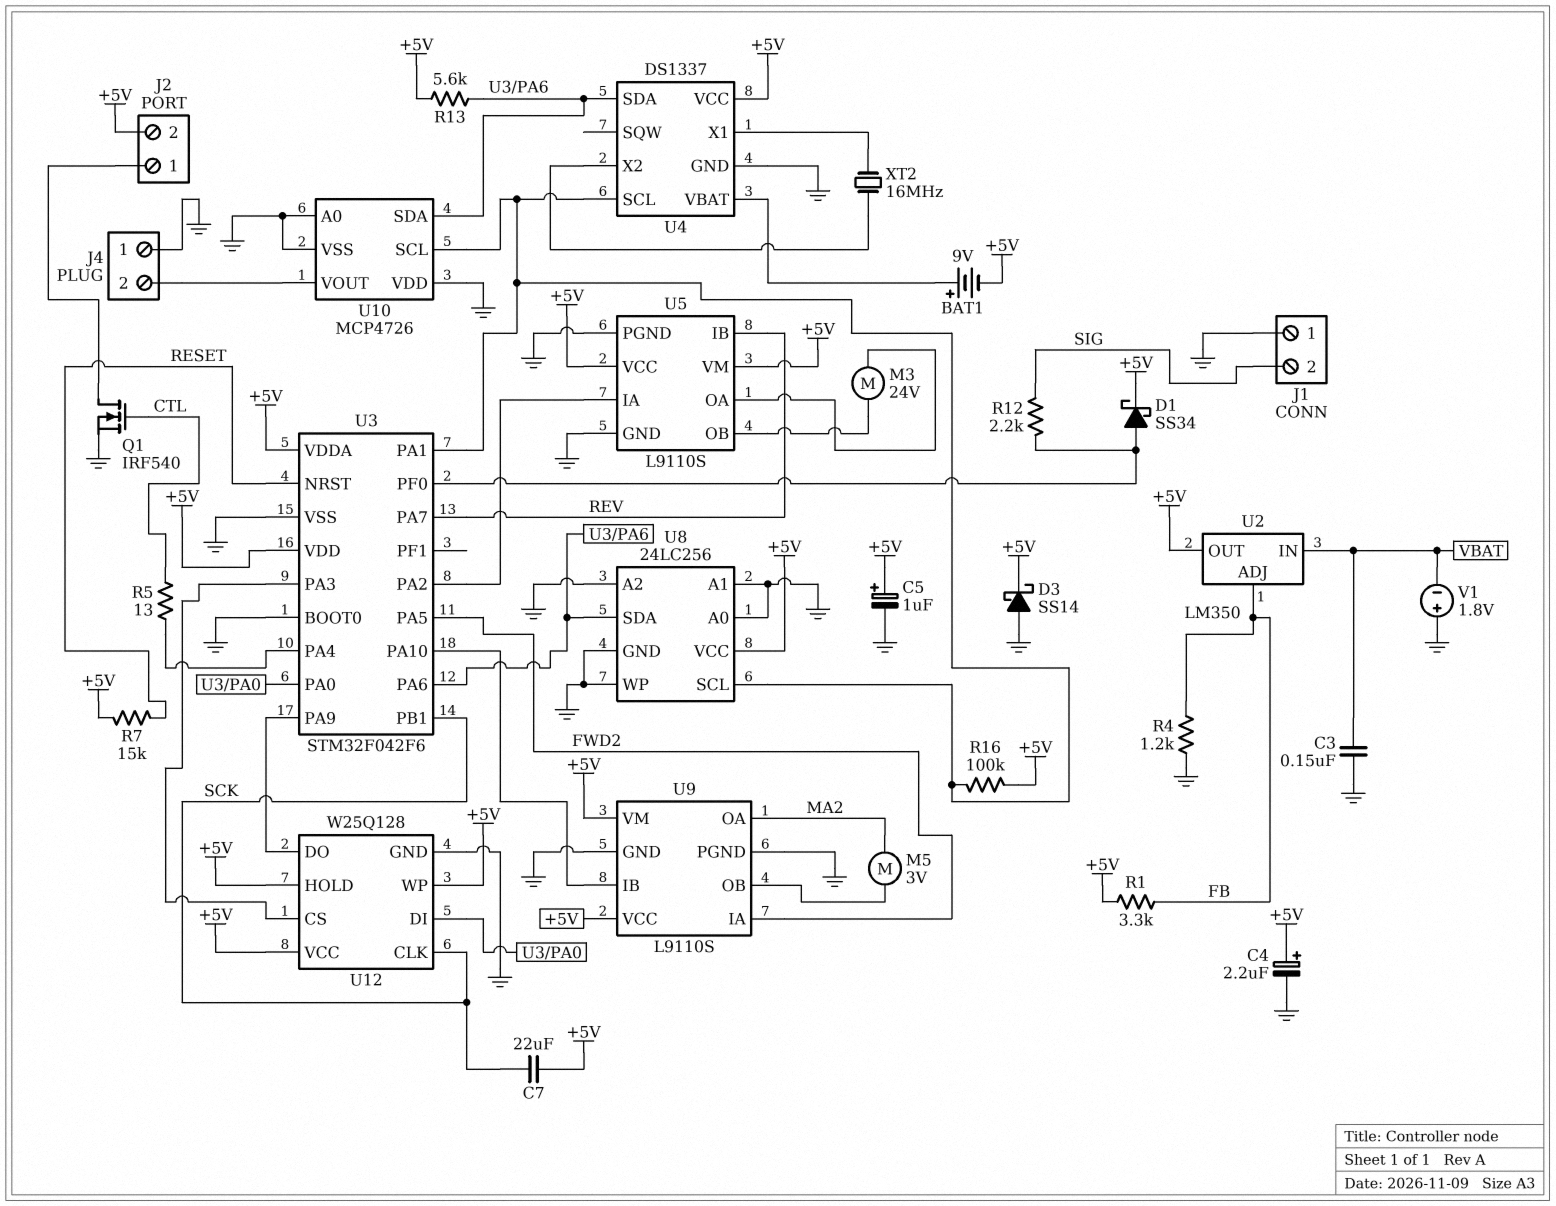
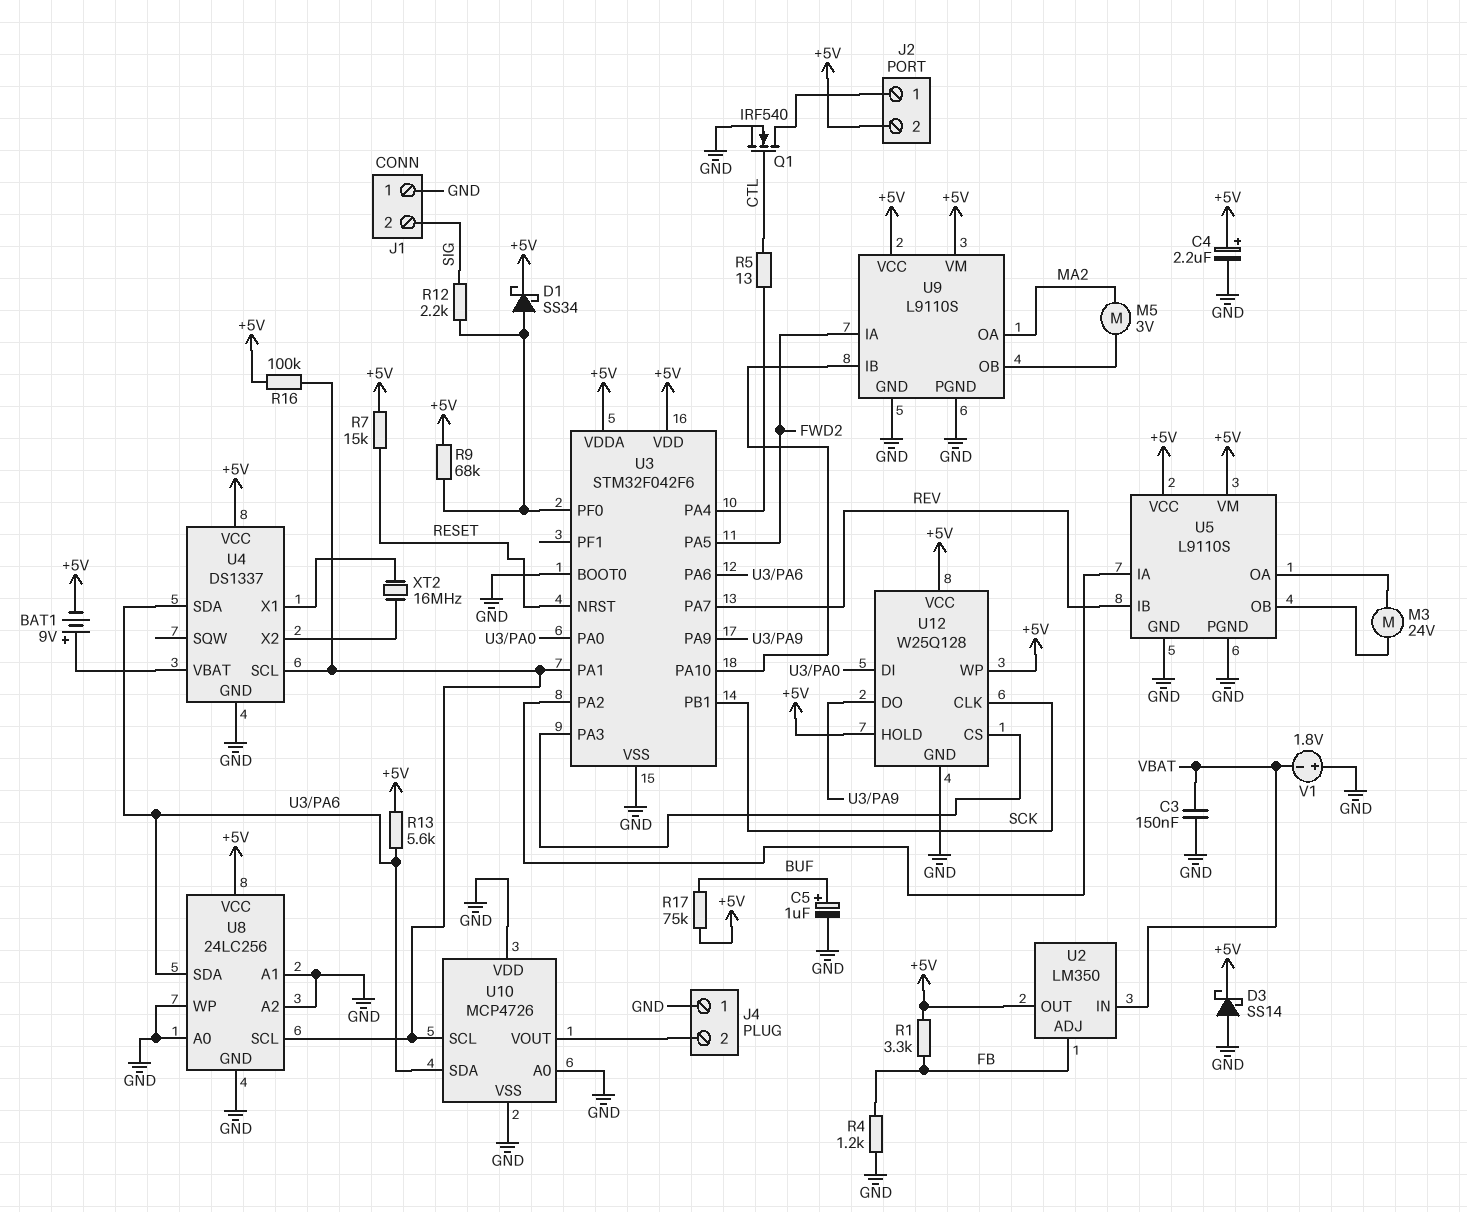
C5: 1uF (plus +5V, minus GND) -> 1uF (plus BUF, minus GND)
C7: 22uF (+5V, SCK) -> none
R9: none -> 68k (+5V, U3/PF0)
R17: none -> 75k (+5V, BUF)

